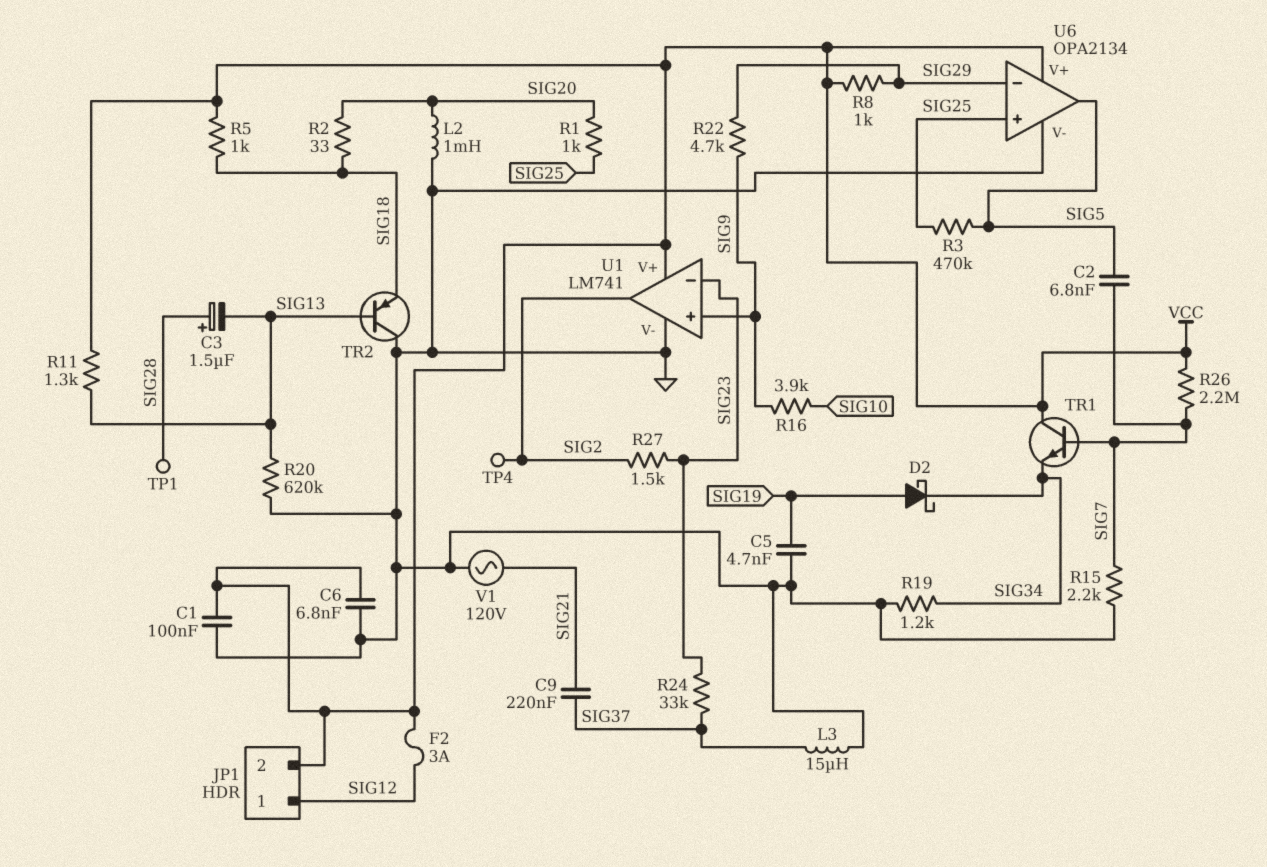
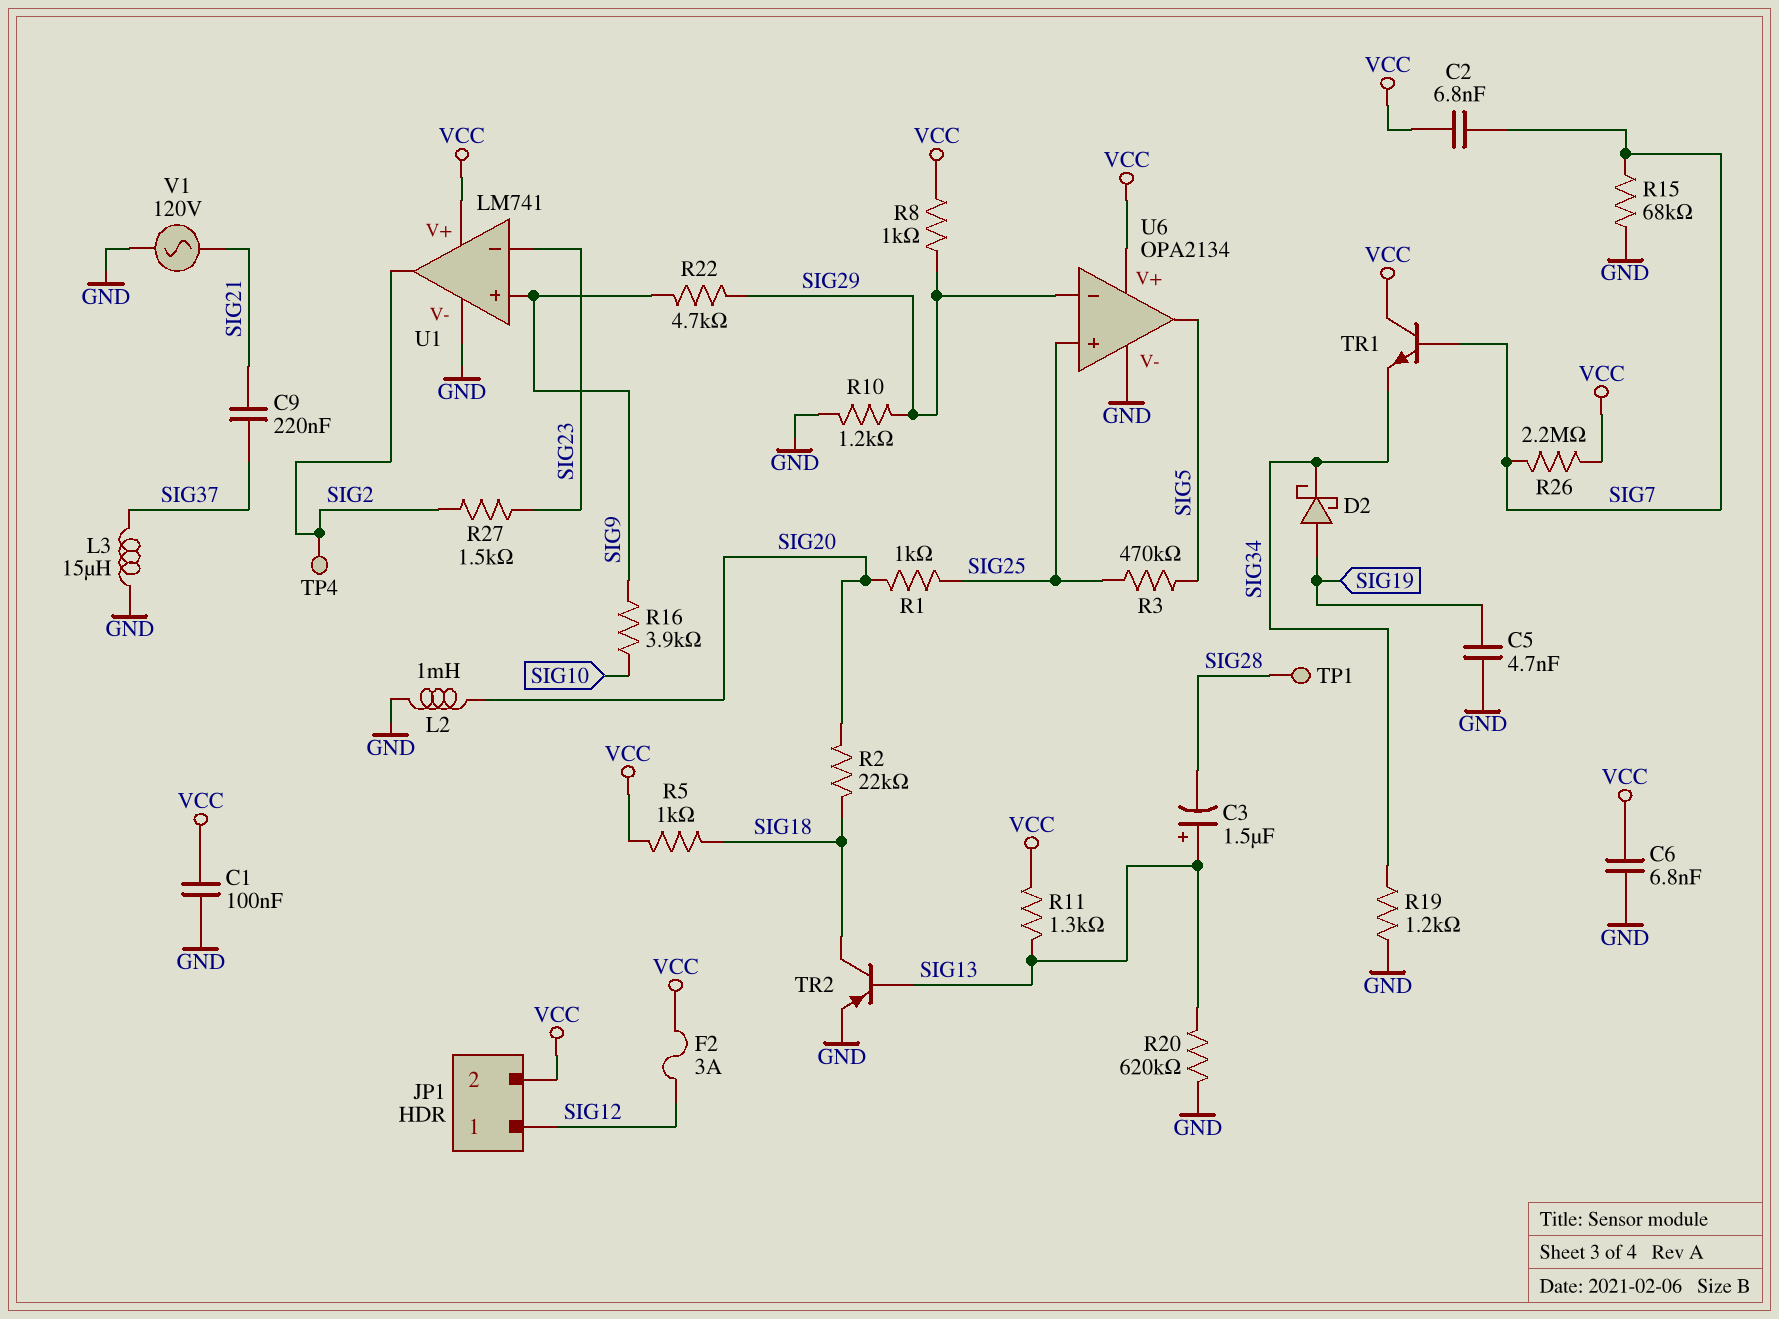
C2: 6.8nF (SIG5, SIG7) -> 6.8nF (SIG7, VCC)
C3: 1.5uF (plus SIG28, minus SIG13) -> 1.5uF (plus SIG13, minus SIG28)
R2: 33 (SIG18, SIG20) -> 22k (SIG18, SIG20)
R10: none -> 1.2k (GND, SIG29)
R15: 2.2k (GND, SIG7) -> 68k (GND, SIG7)
R24: 33k (SIG23, SIG37) -> none
TR2: PNP (B SIG13, C GND, E SIG18) -> PNP (B SIG13, C SIG18, E GND)

